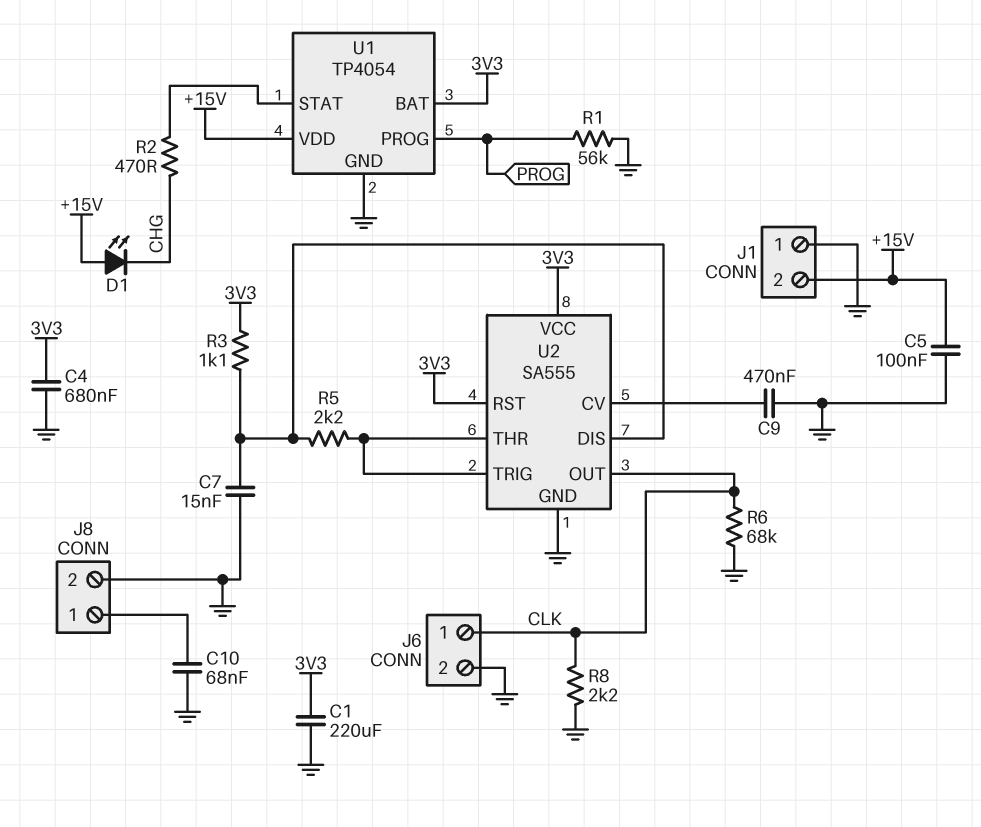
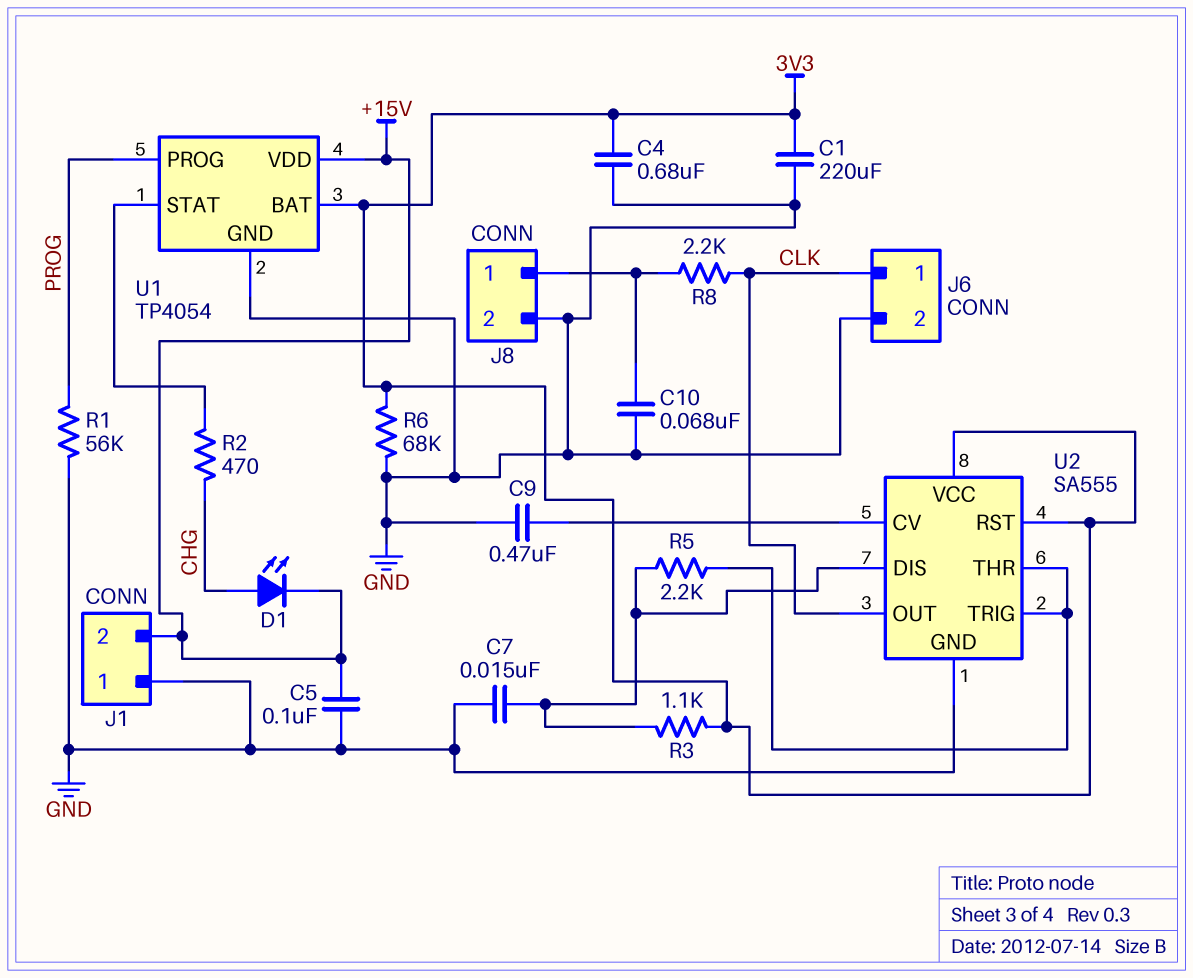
D1: LED (A +15V, K CHG) -> LED (A CHG, K +15V)
R6: 68k (CLK, GND) -> 68k (3V3, GND)
R8: 2.2k (CLK, GND) -> 2.2k (CLK, J8/1)

